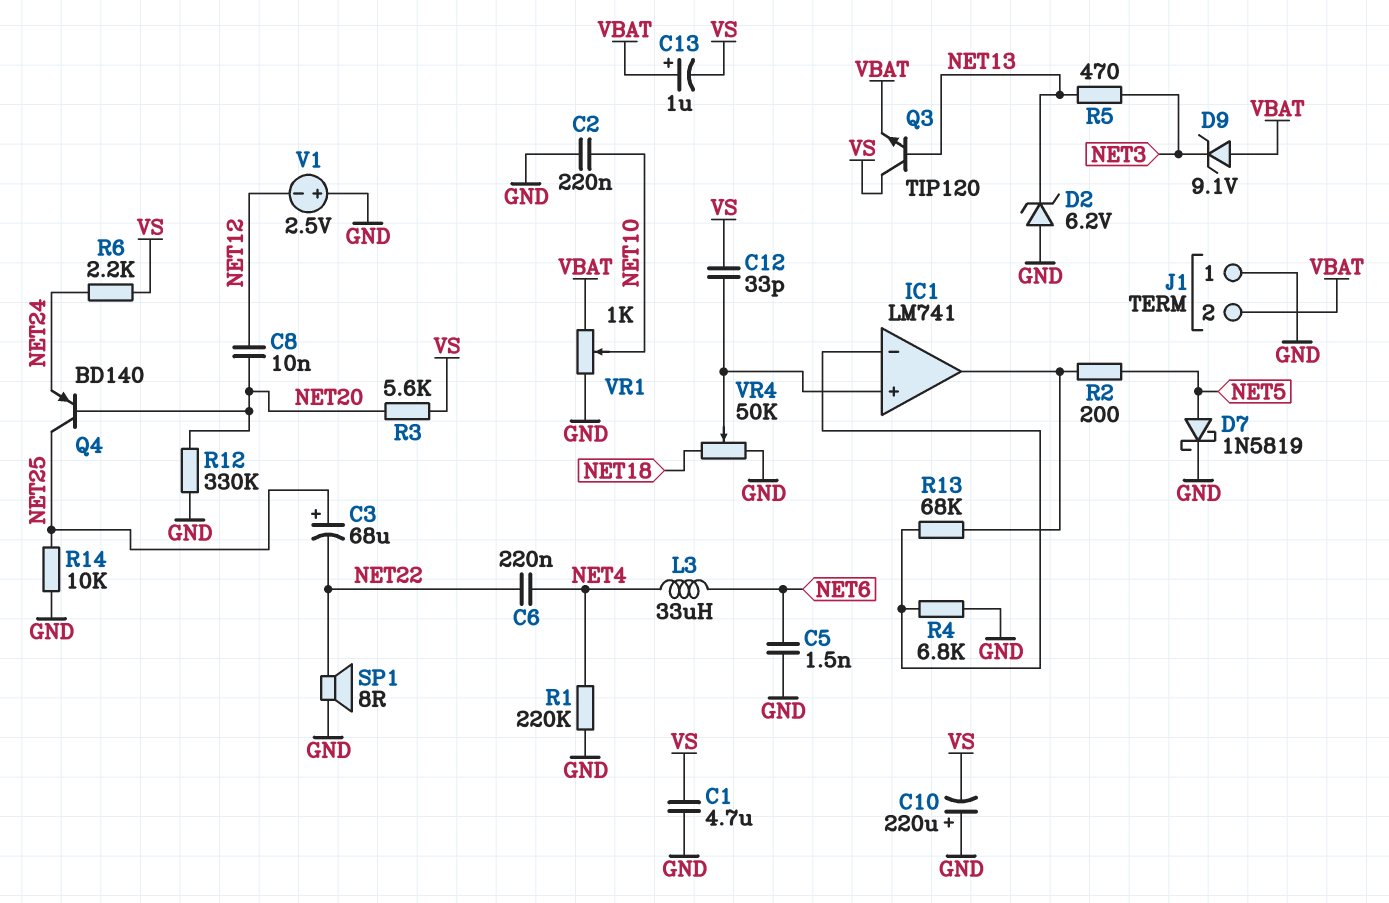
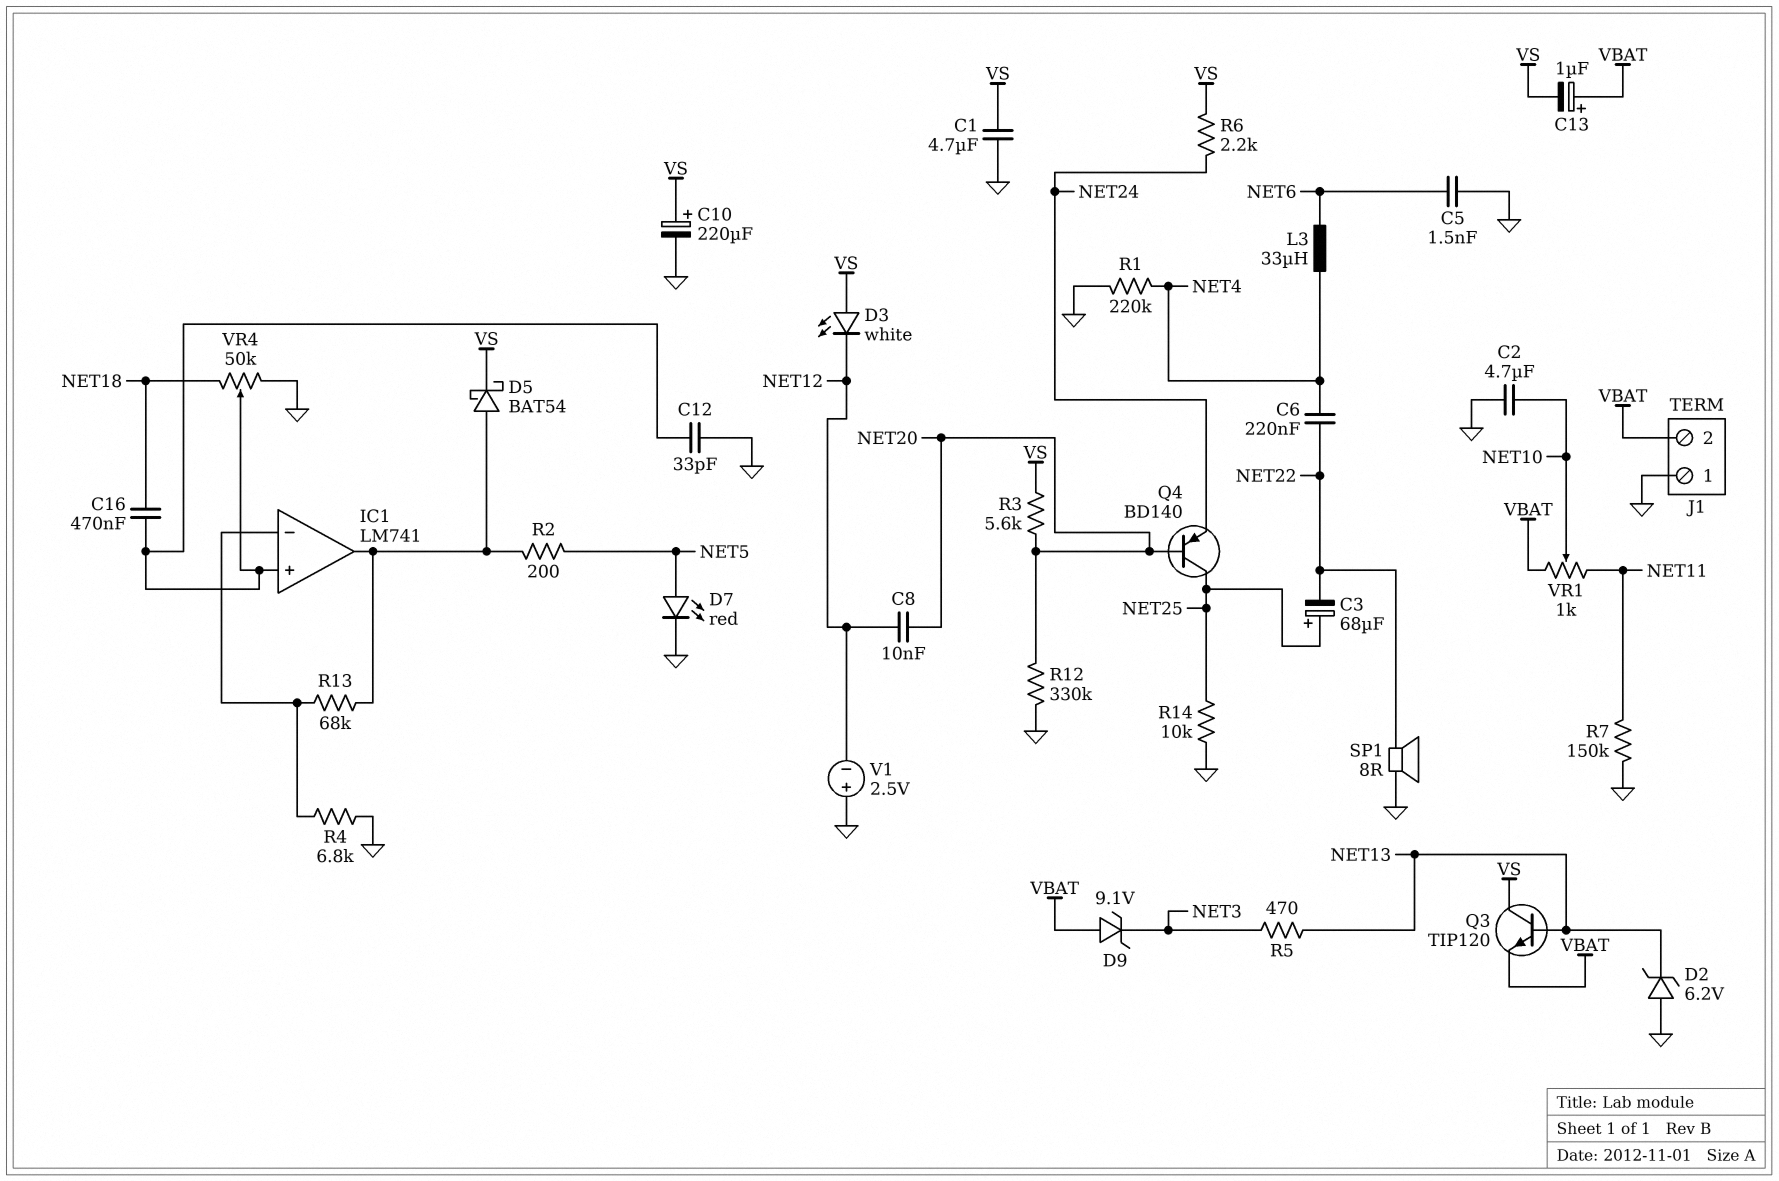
C2: 220nF (GND, NET10) -> 4.7uF (GND, NET10)
C10: 220uF (plus GND, minus VS) -> 220uF (plus VS, minus GND)
C12: 33pF (IC1/in+, VS) -> 33pF (GND, IC1/in+)
C16: none -> 470nF (IC1/in+, NET18)
D3: none -> LED white (A VS, K NET12)
D5: none -> schottky BAT54 (A IC1/out, K VS)
D7: schottky 1N5819 (A NET5, K GND) -> LED red (A NET5, K GND)
R7: none -> 150k (GND, NET11)
VR1: 1k (GND, VBAT, wiper NET10) -> 1k (NET11, VBAT, wiper NET10)

